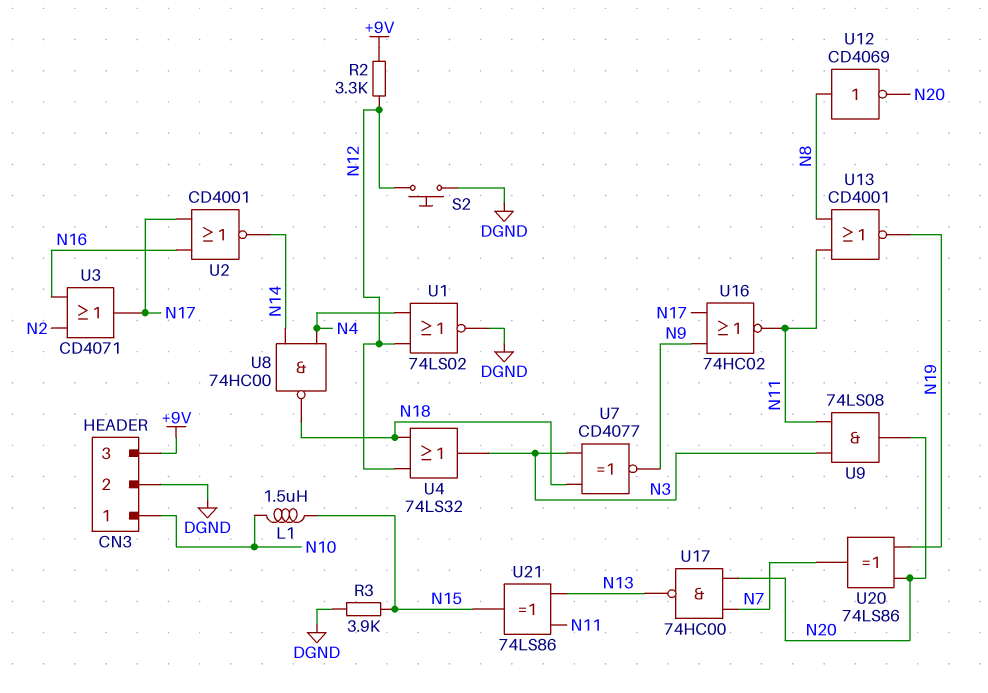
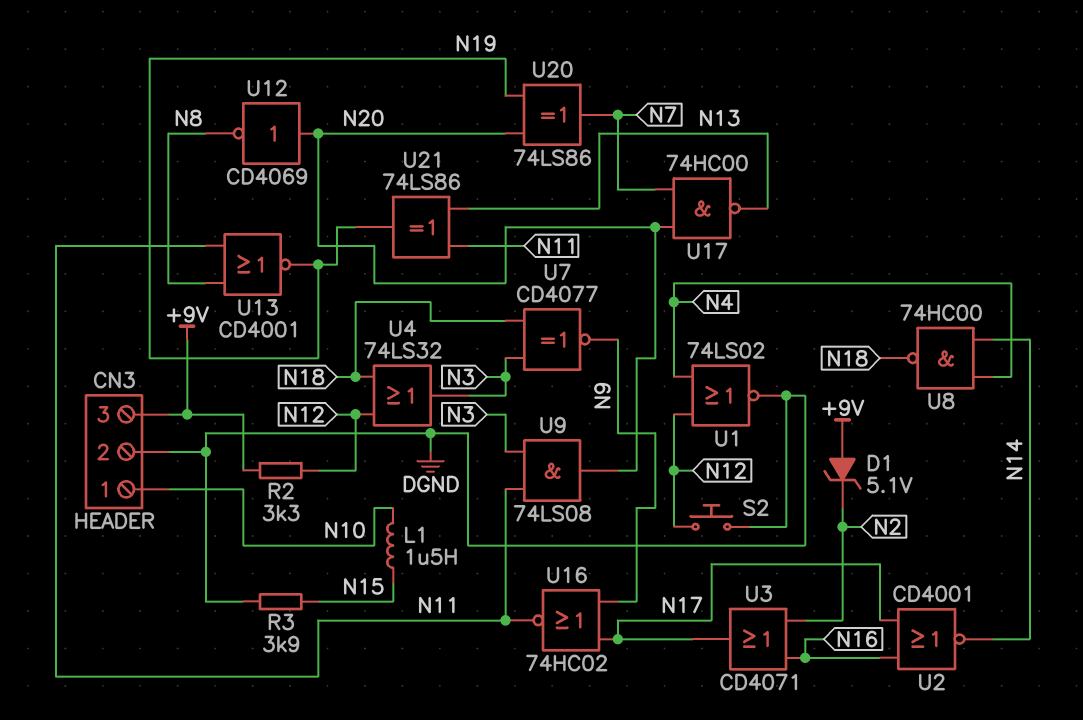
D1: none -> zener 5.1V (A +9V, K N2)
U12: NOT CD4069 (in N8, out N20) -> NOT CD4069 (in N20, out N8)
U21: XOR 74LS86 (in N11, in N13, out N15) -> XOR 74LS86 (in N11, in N13, out N19)

